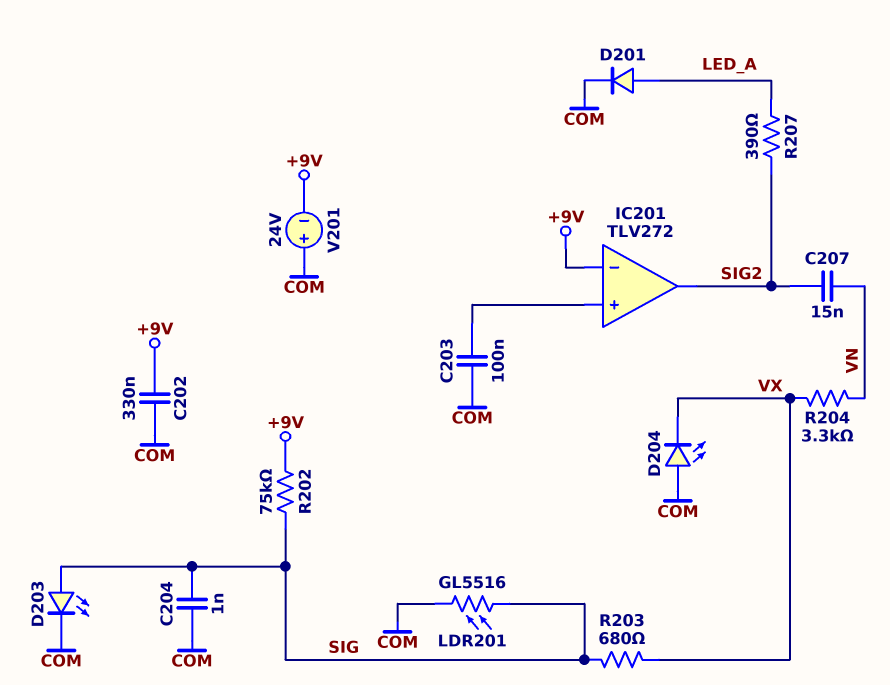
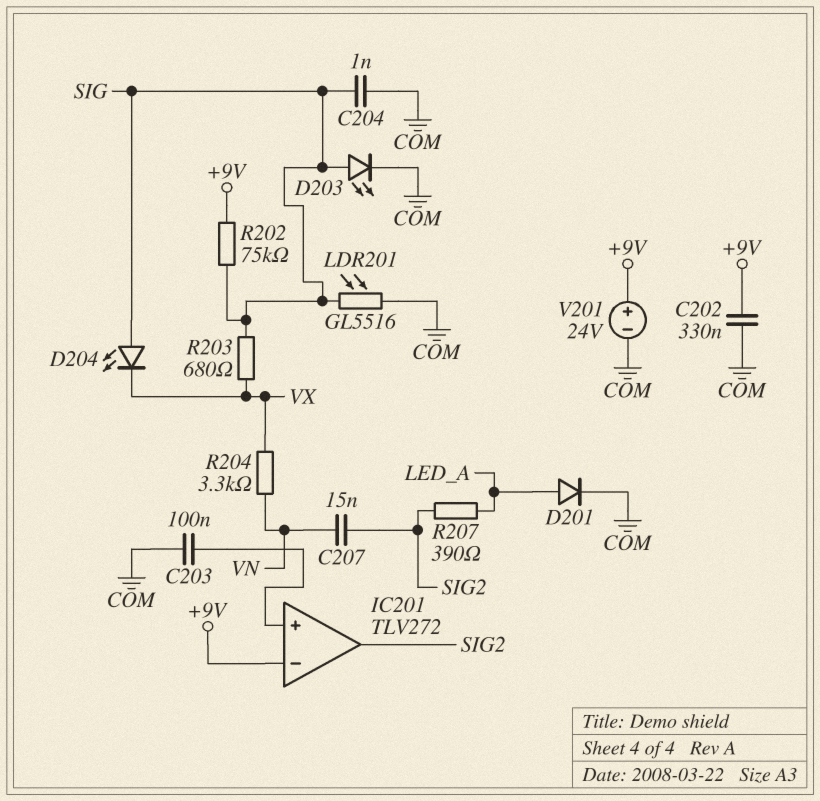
D204: LED (A COM, K VX) -> LED (A SIG, K VX)
V201: 24V (plus COM, minus +9V) -> 24V (plus +9V, minus COM)

